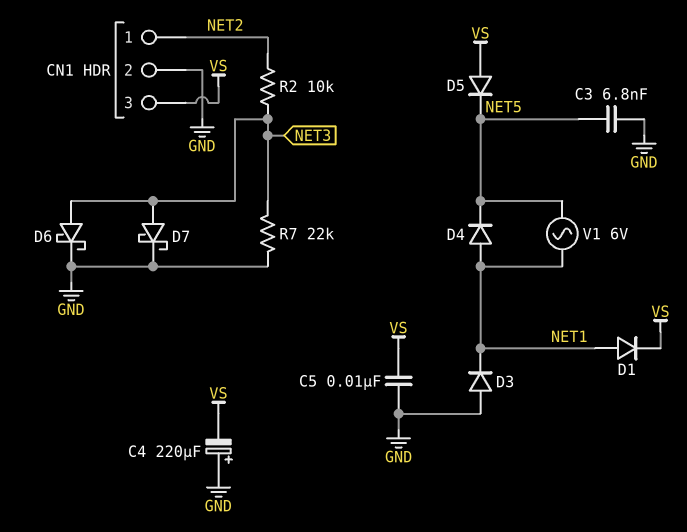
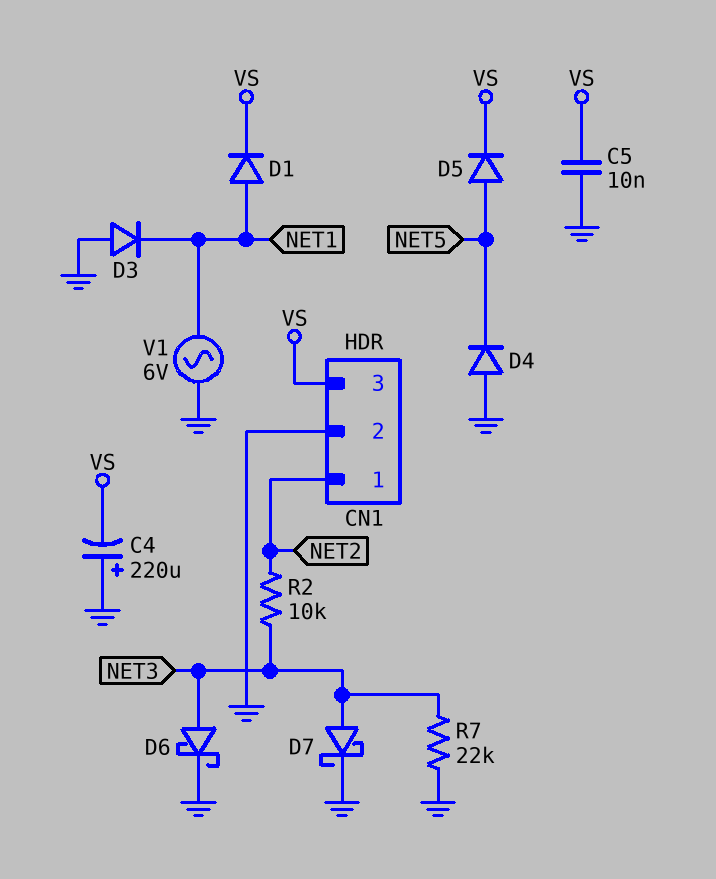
C3: 6.8nF (GND, NET5) -> none
D4: diode (A NET1, K NET5) -> diode (A GND, K NET5)
D5: diode (A VS, K NET5) -> diode (A NET5, K VS)
V1: AC 6V (NET1, NET5) -> AC 6V (GND, NET1)

